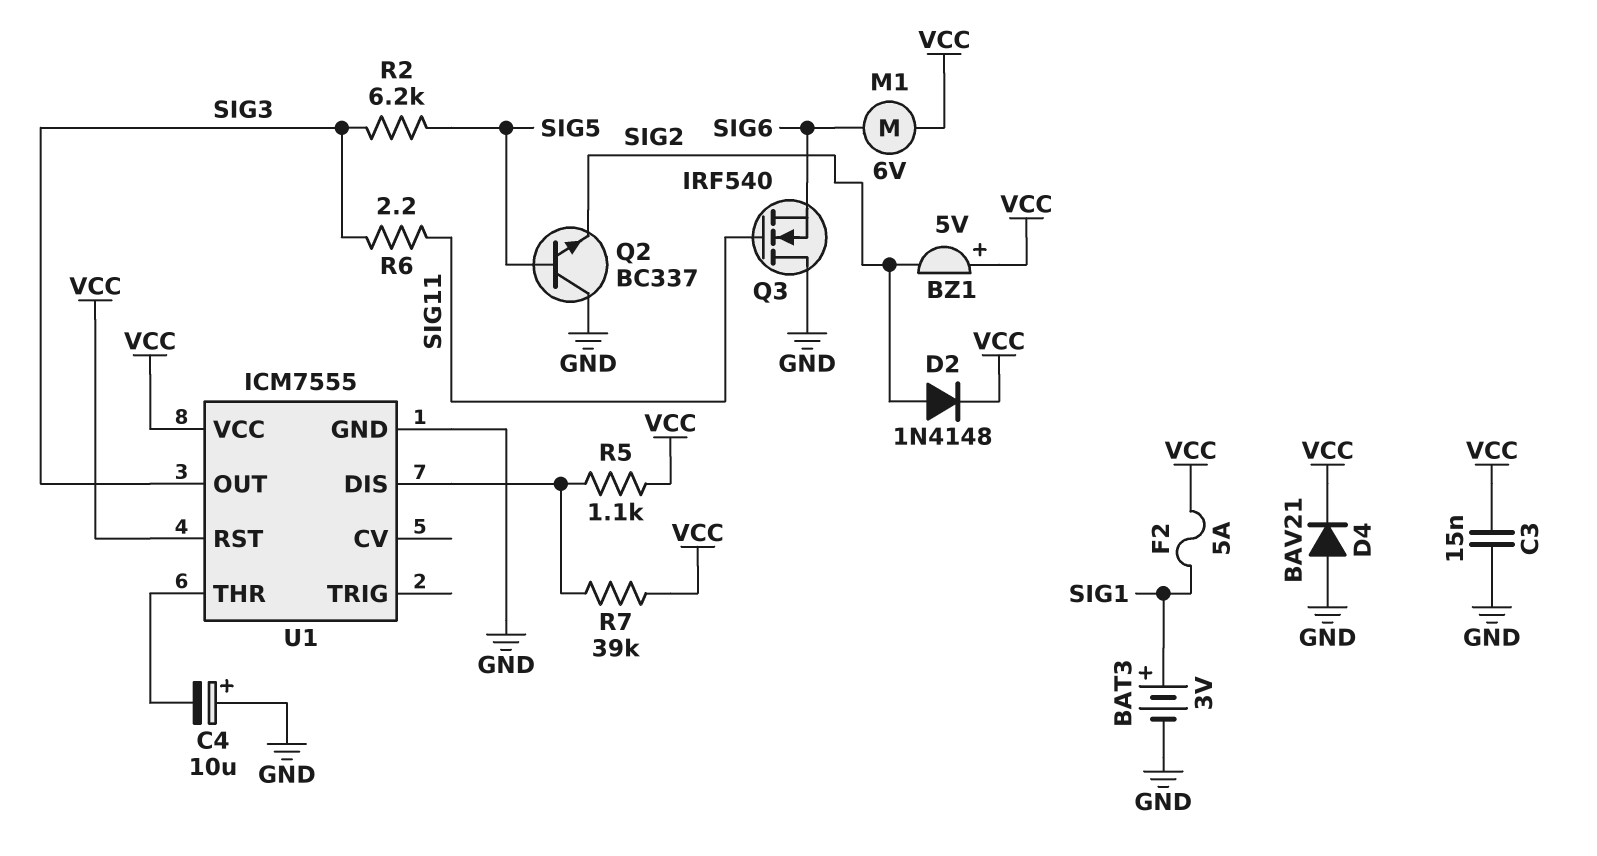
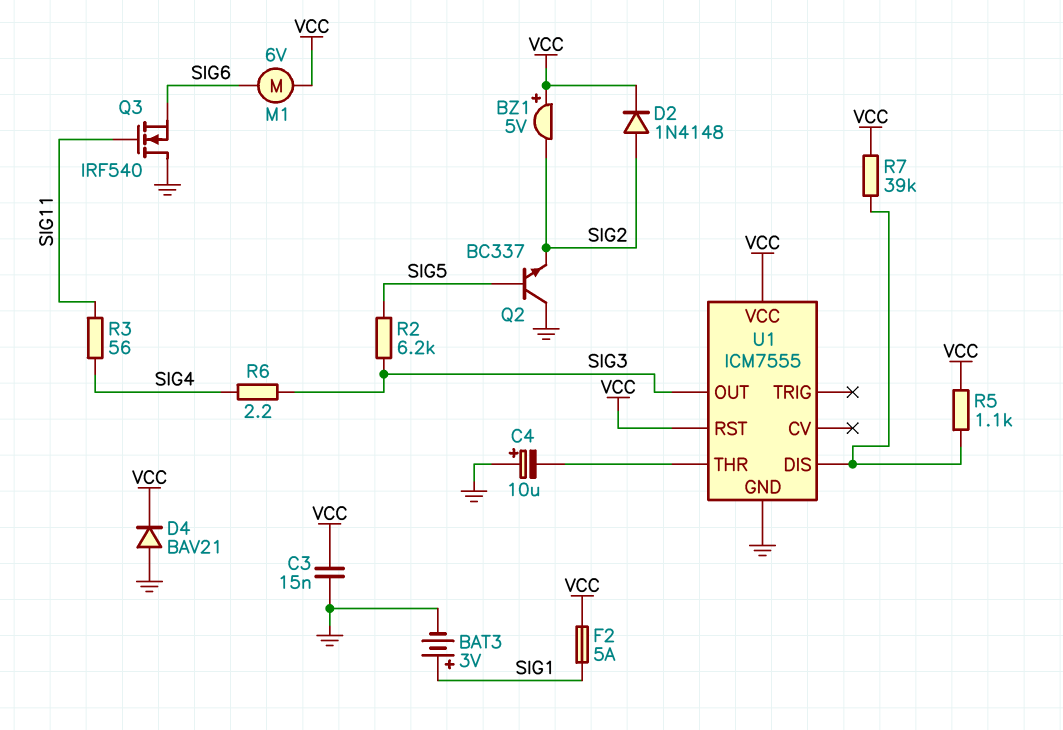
R3: none -> 56 (SIG4, SIG11)
R6: 2.2 (SIG3, SIG11) -> 2.2 (SIG3, SIG4)

